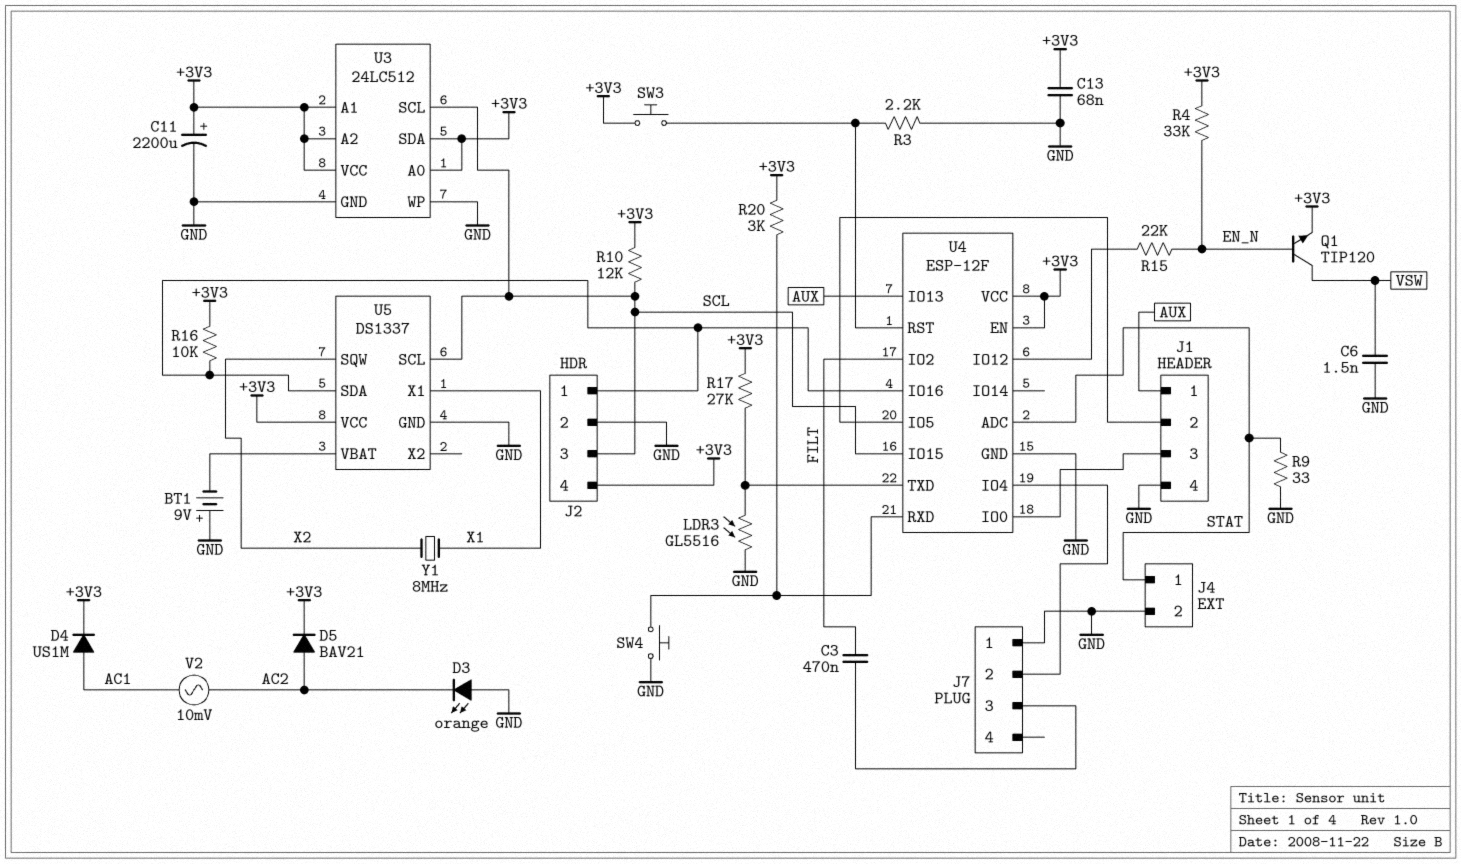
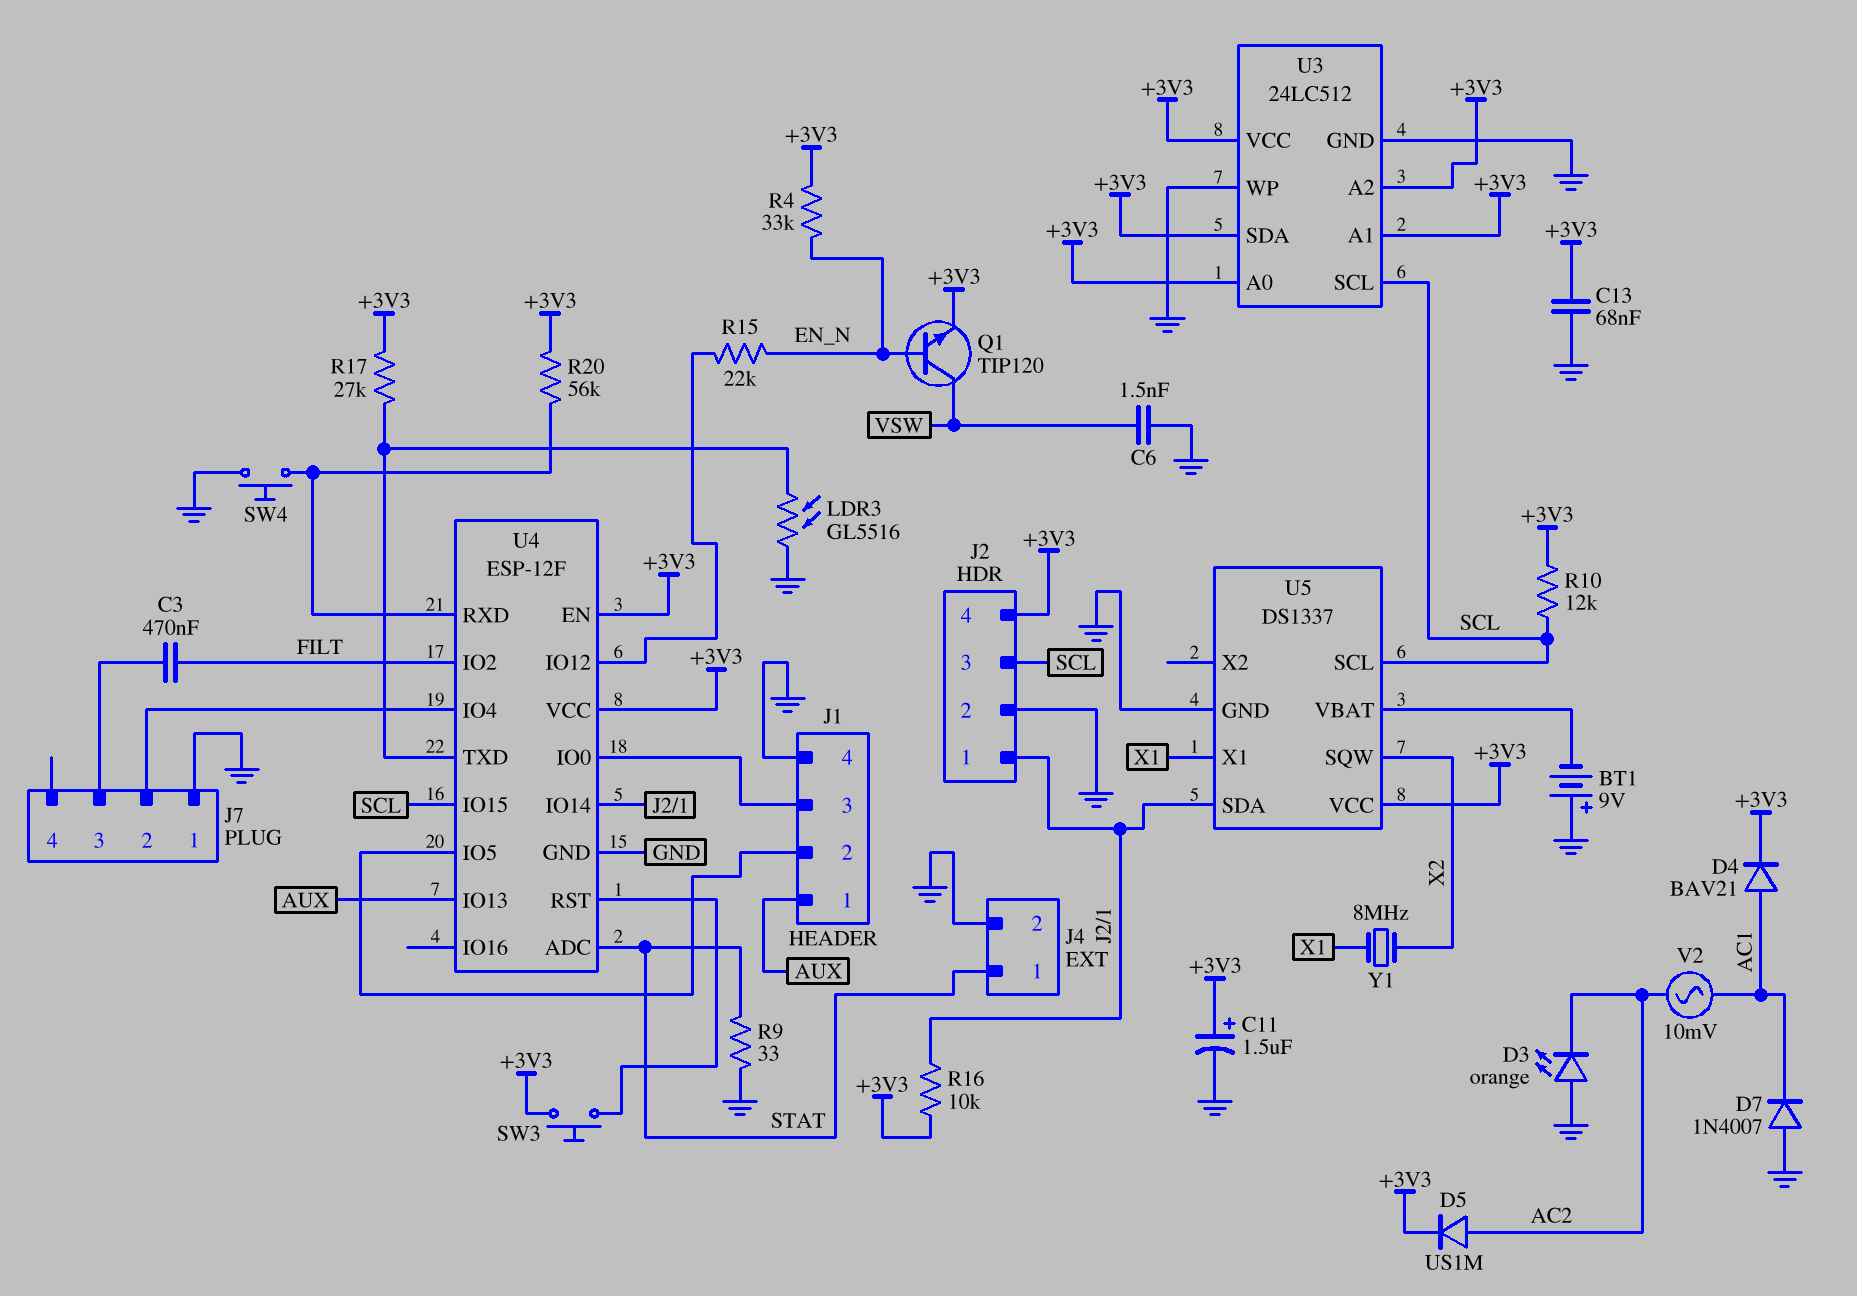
C11: 2200uF (plus +3V3, minus GND) -> 1.5uF (plus +3V3, minus GND)
D4: diode US1M (A AC1, K +3V3) -> diode BAV21 (A AC1, K +3V3)
D5: diode BAV21 (A AC2, K +3V3) -> diode US1M (A AC2, K +3V3)
D7: none -> diode 1N4007 (A GND, K AC1)
R3: 2.2k (GND, U4/RST) -> none
R20: 3k (+3V3, U4/RXD) -> 56k (+3V3, U4/RXD)
U4 pin IO14: none -> J2/1
U4 pin IO16: J2/1 -> none

